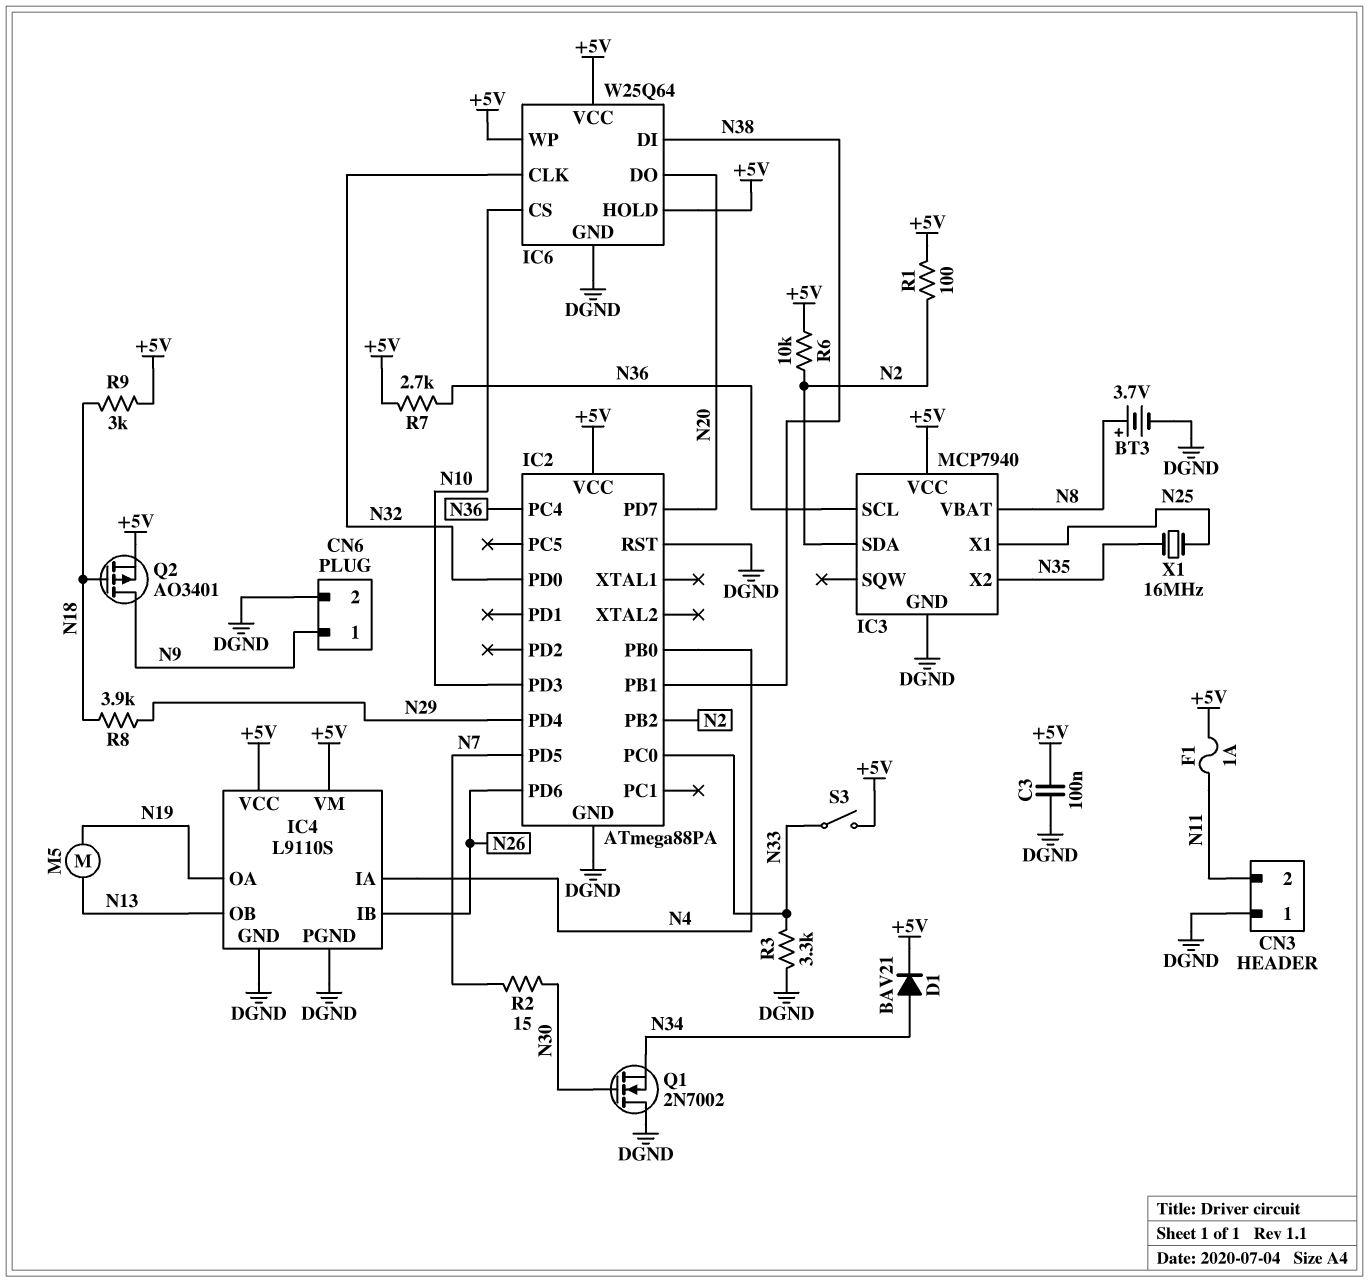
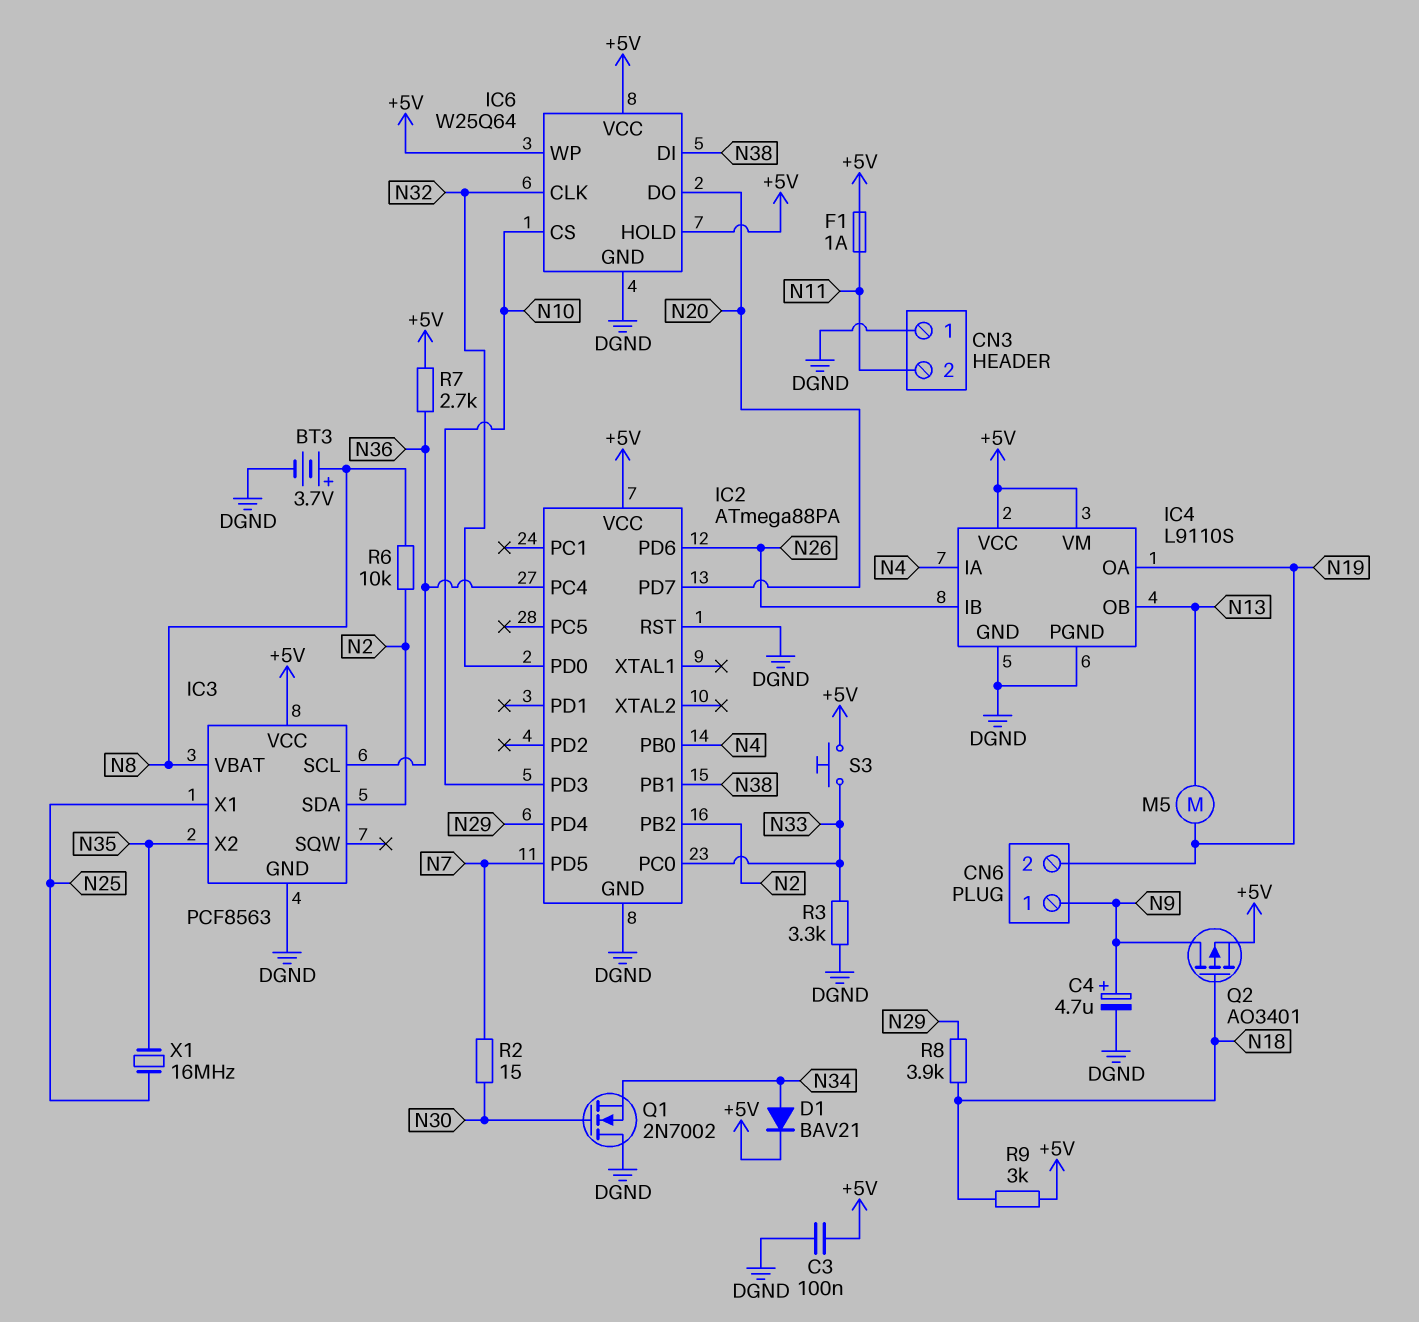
C4: none -> 4.7uF (plus N9, minus DGND)
CN6 pin 2: DGND -> N19
IC3: MCP7940 -> PCF8563
R1: 100 (+5V, N2) -> none
R6: 10k (+5V, N2) -> 10k (N2, N8)
S3: switch (+5V, N33) -> button (+5V, N33)

